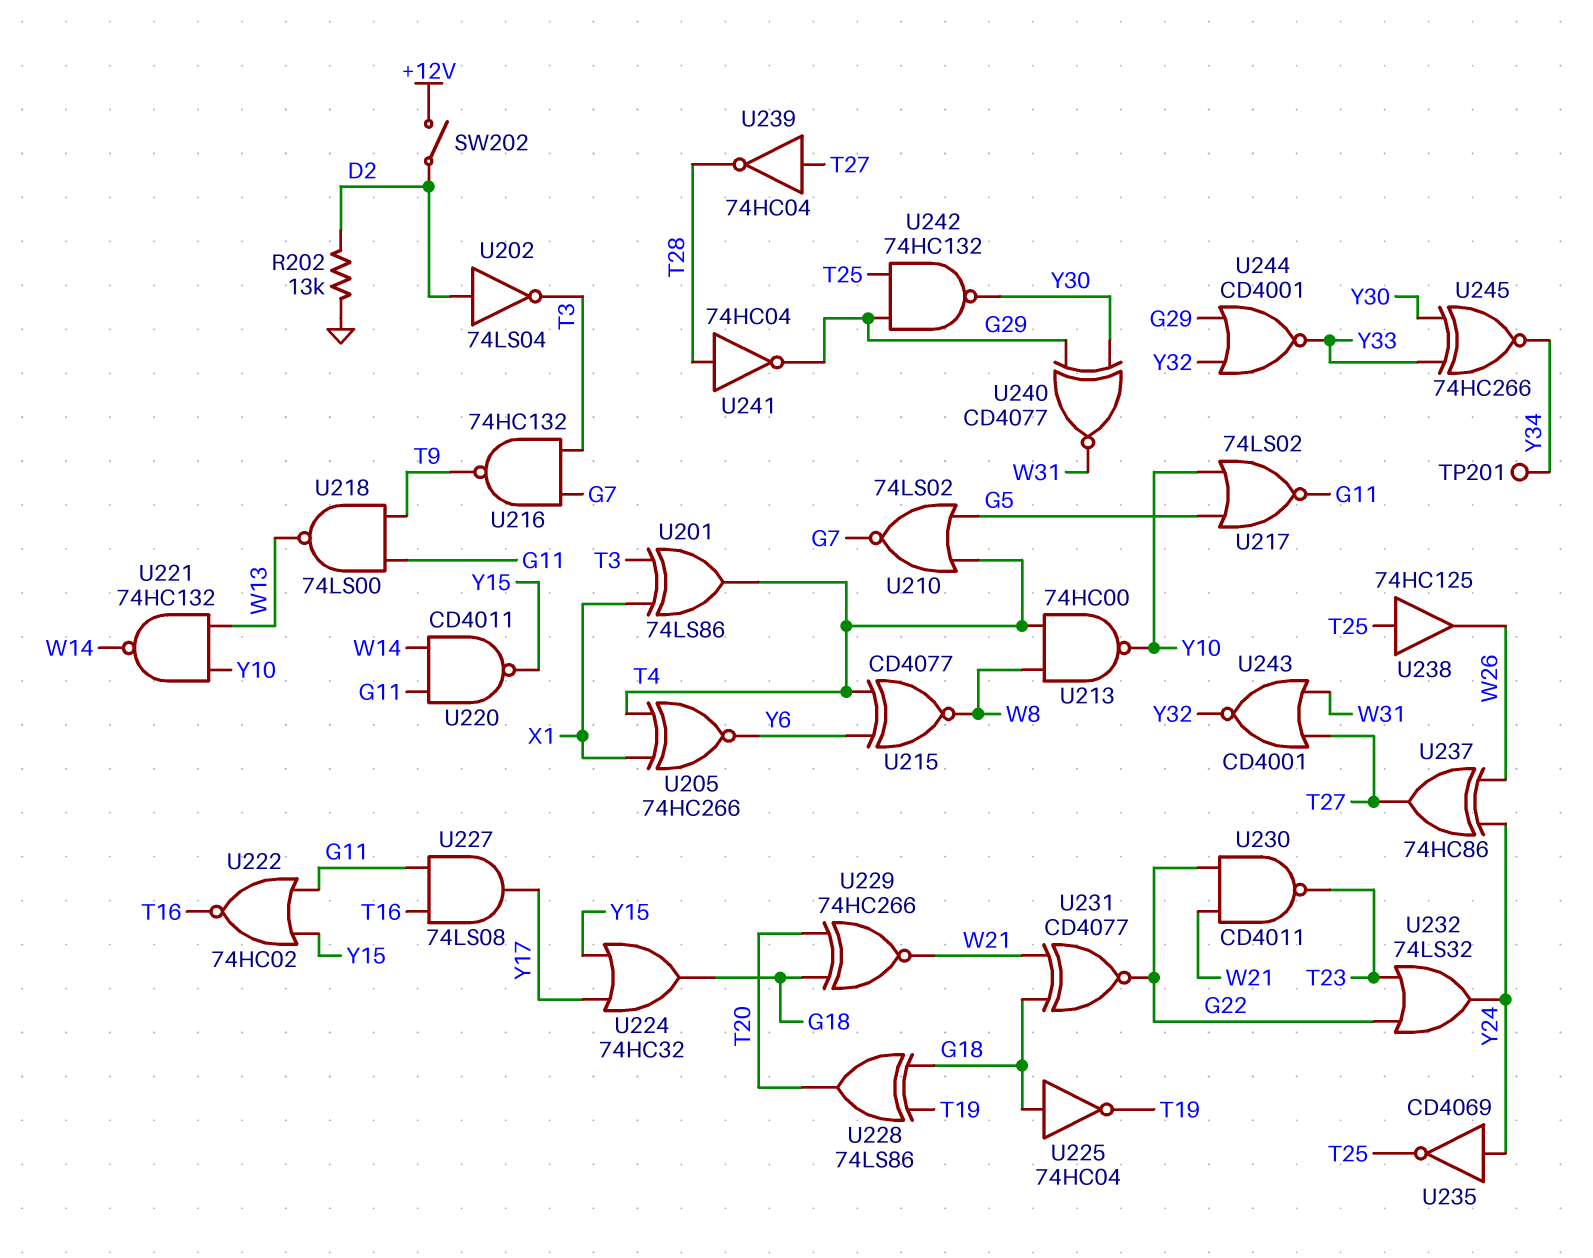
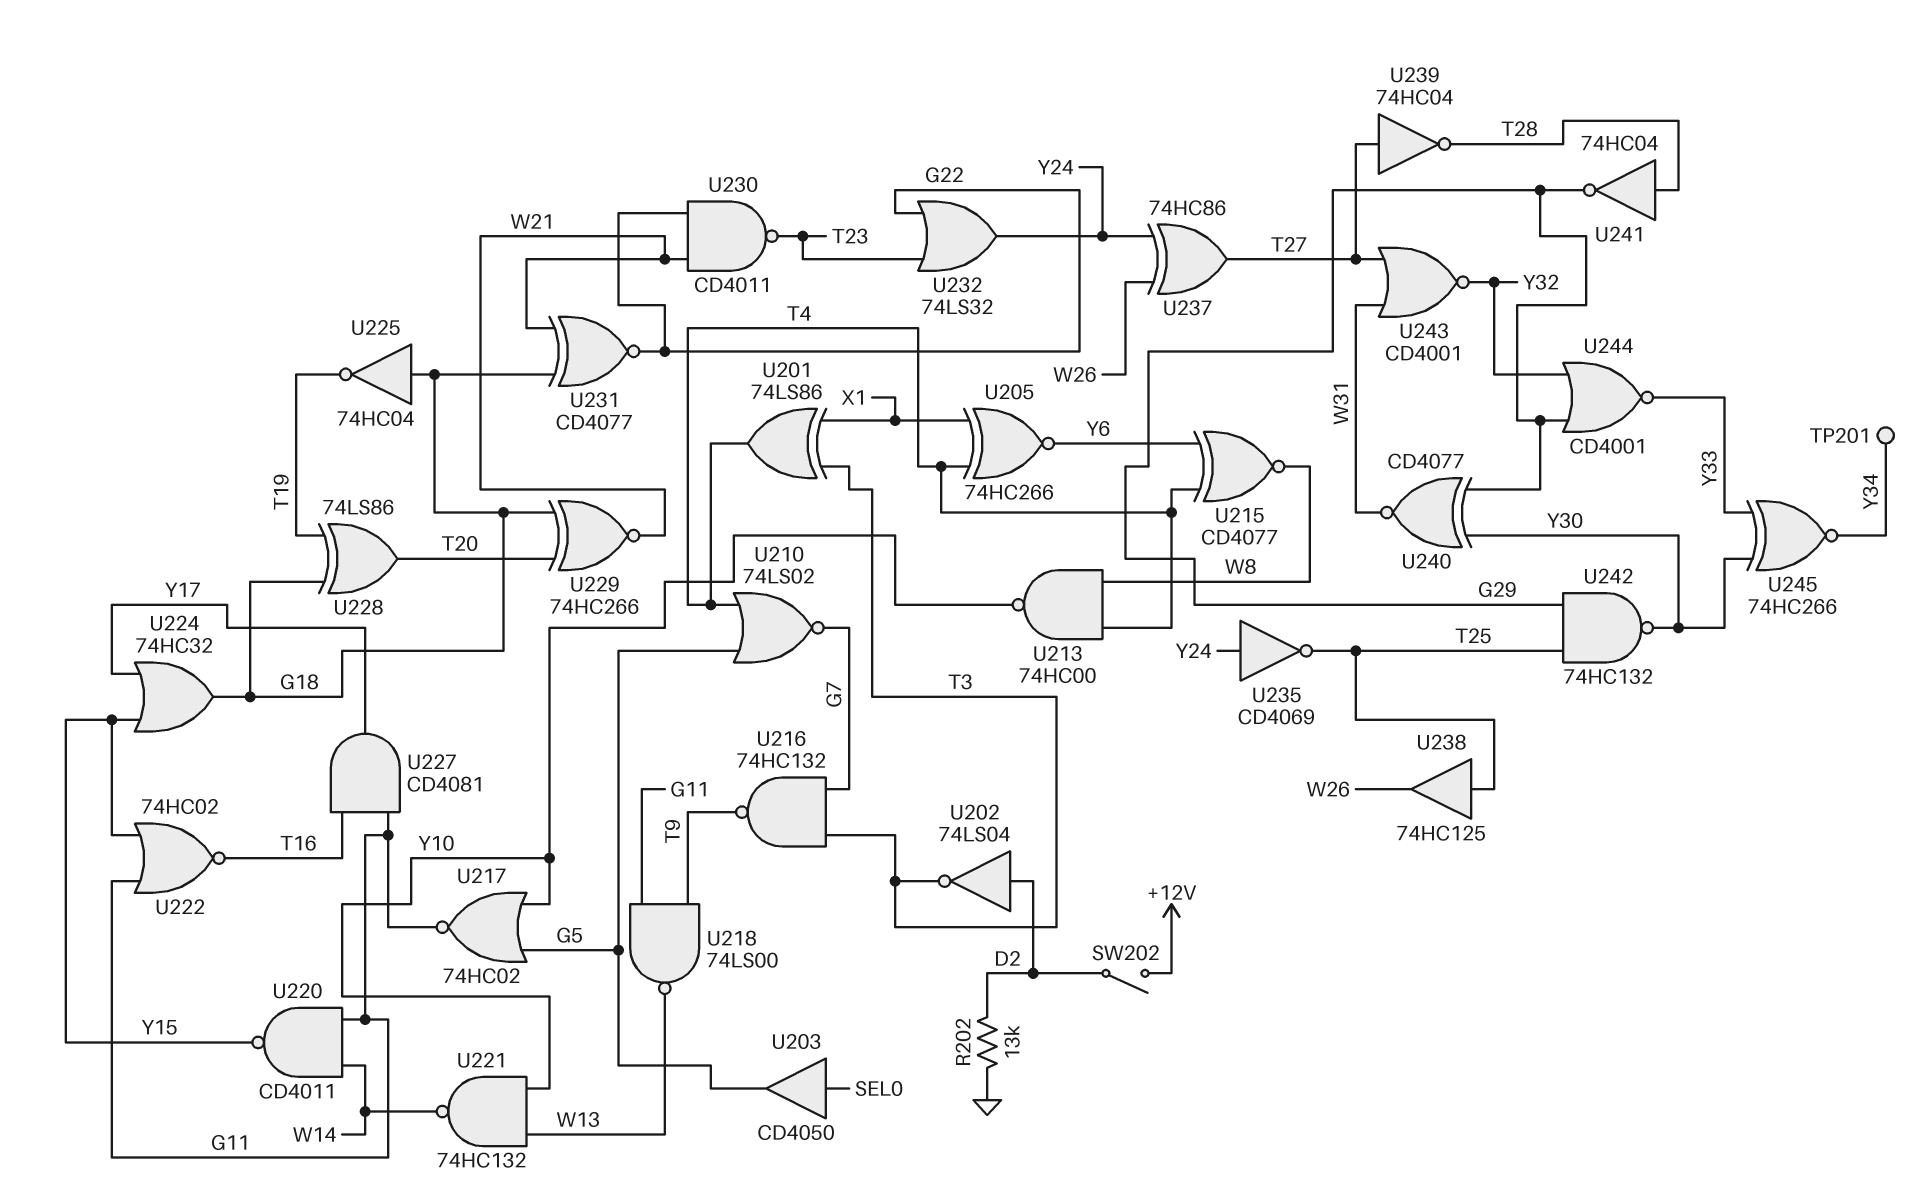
U203: none -> buffer CD4050 (in SEL0, out G5)
U217: NOR 74LS02 (in G5, in Y10, out G11) -> NOR 74HC02 (in G5, in Y10, out G11)
U227: AND 74LS08 (in G11, in T16, out Y17) -> AND CD4081 (in G11, in T16, out Y17)

